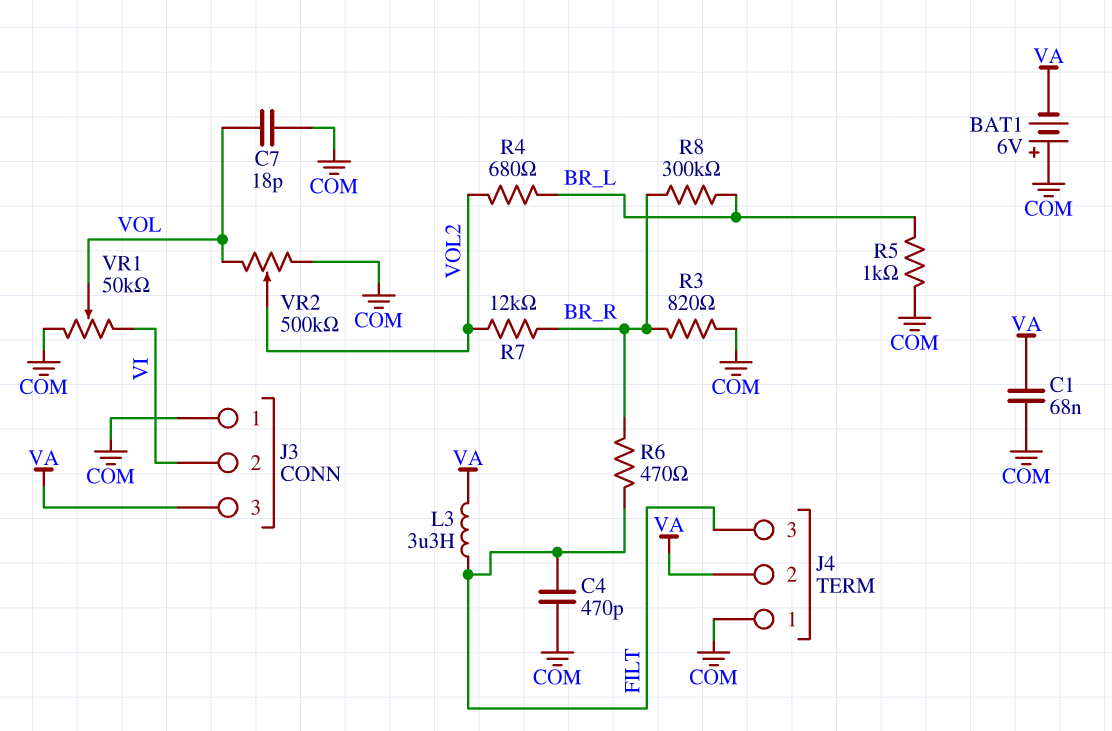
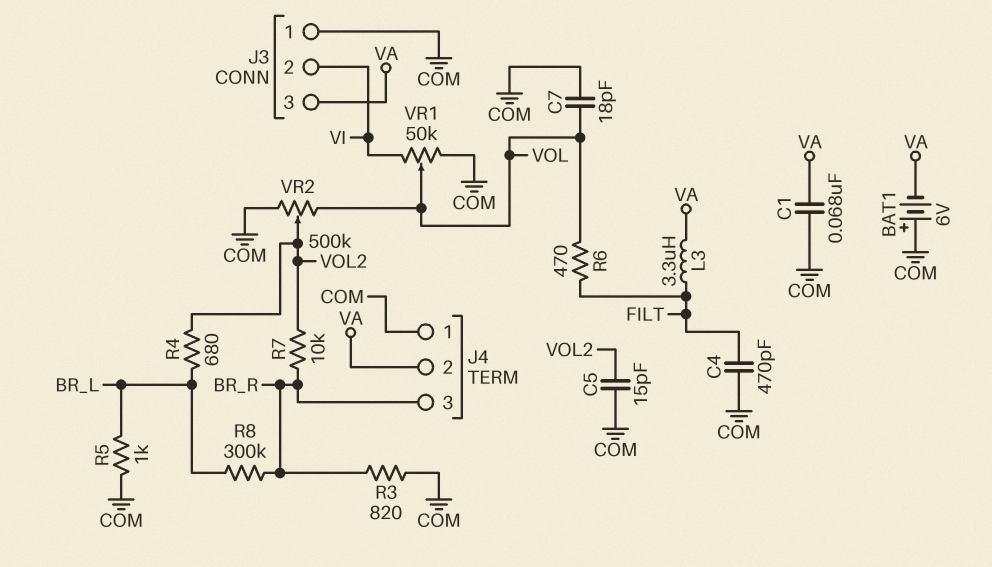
C5: none -> 15pF (COM, VOL2)
J4 pin 3: FILT -> BR_R
R6: 470 (BR_R, FILT) -> 470 (FILT, VOL)
R7: 12k (BR_R, VOL2) -> 10k (BR_R, VOL2)

